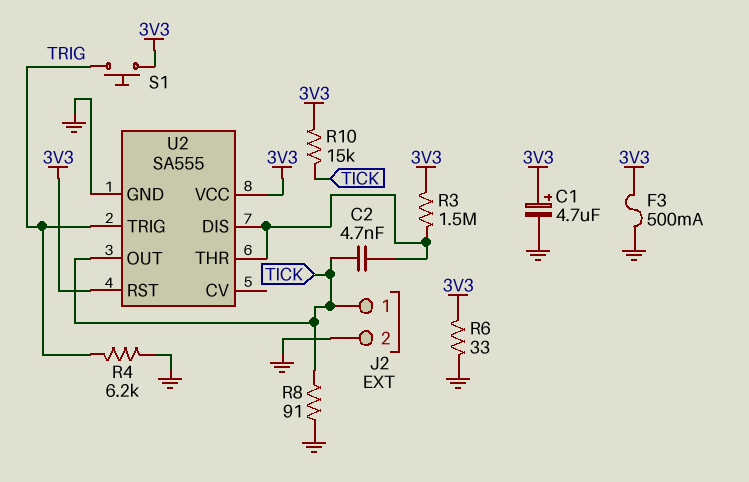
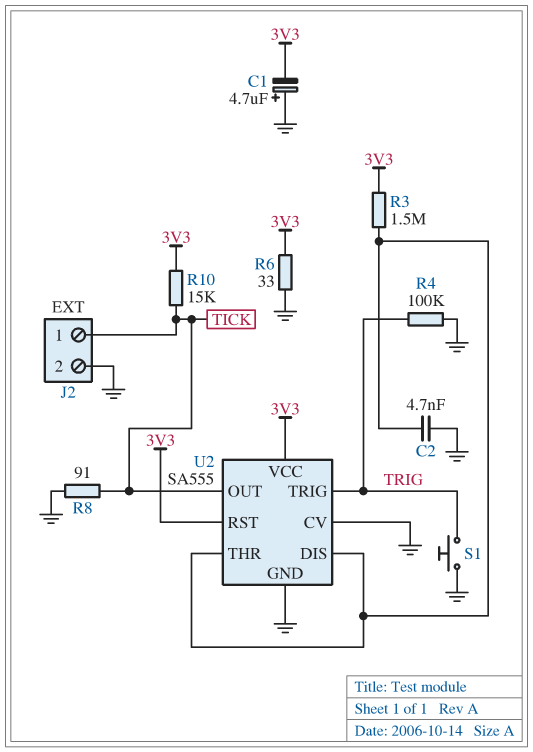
C1: 4.7uF (plus 3V3, minus GND) -> 4.7uF (plus GND, minus 3V3)
C2: 4.7nF (TICK, U2/DIS) -> 4.7nF (GND, U2/DIS)
F3: 500mA (3V3, GND) -> none
R4: 6.2k (GND, TRIG) -> 100k (GND, TRIG)
S1: button (3V3, TRIG) -> button (GND, TRIG)
U2 pin CV: none -> GND

